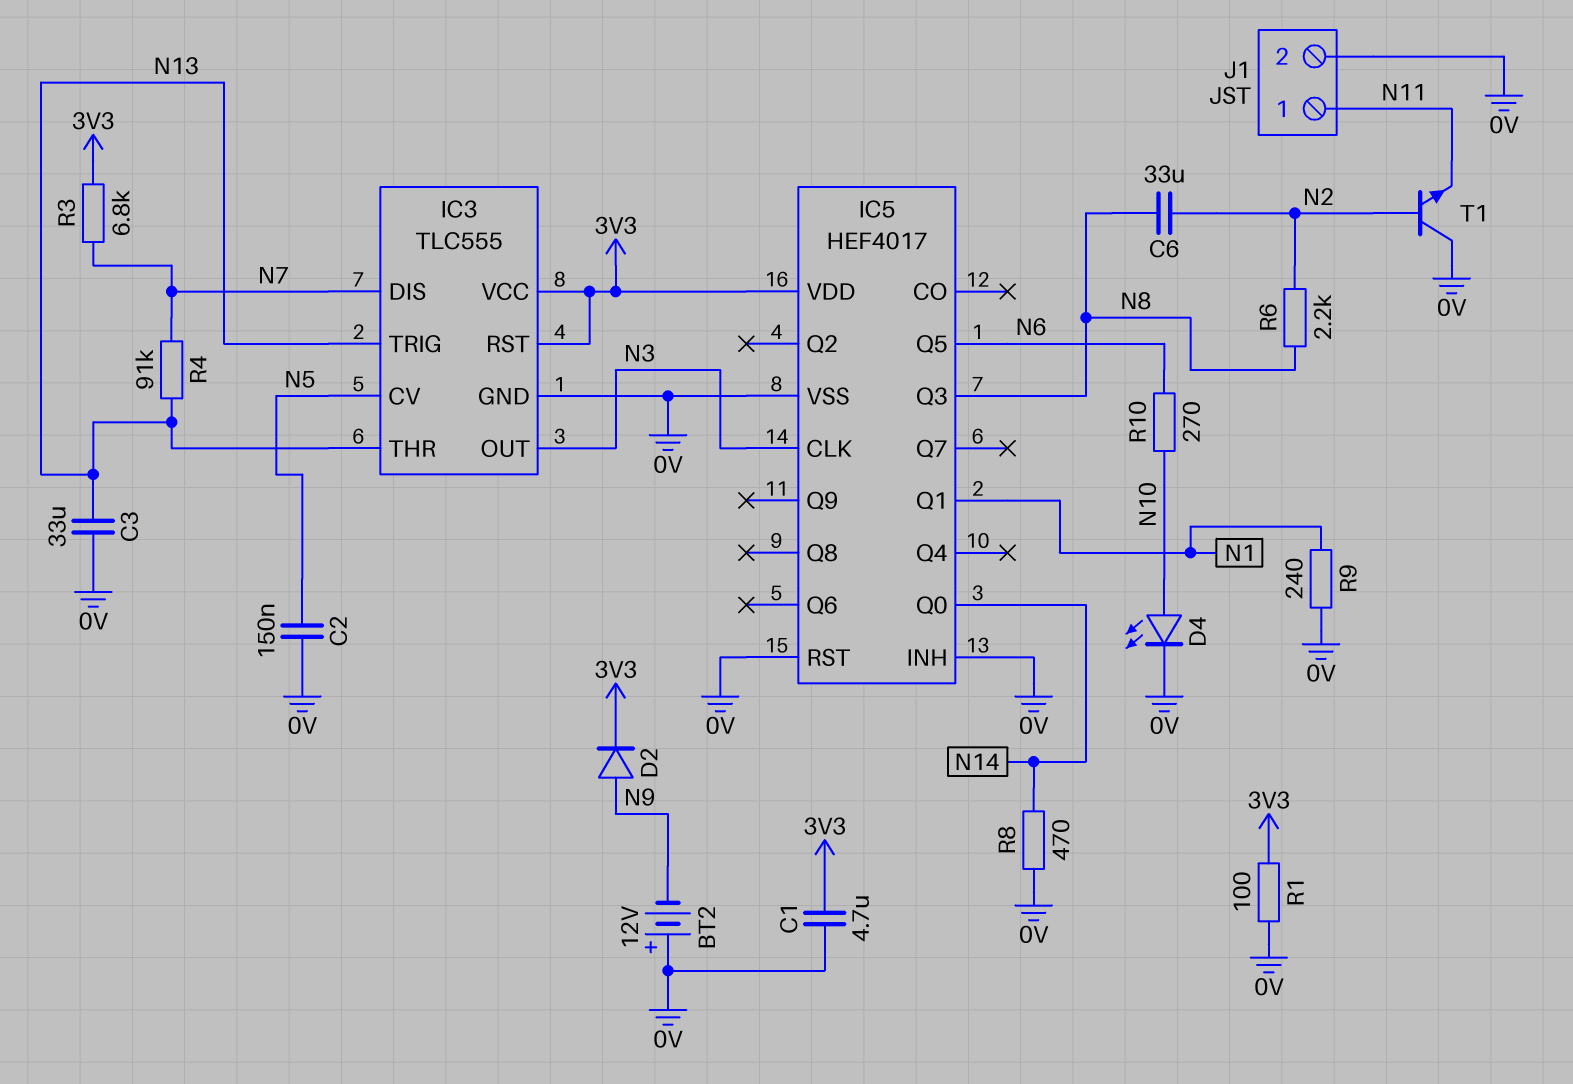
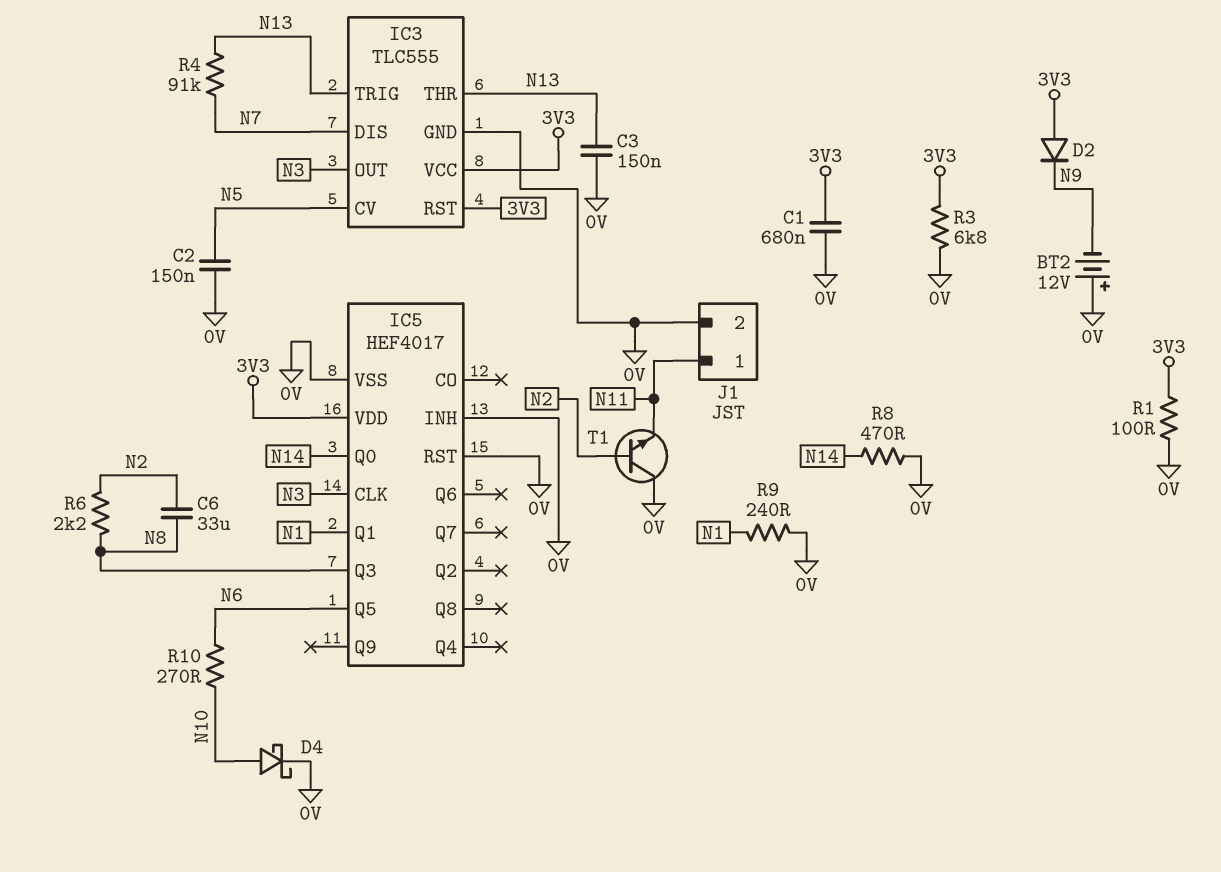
C1: 4.7uF (0V, 3V3) -> 680nF (0V, 3V3)
C3: 33uF (0V, N13) -> 150nF (0V, N13)
D2: diode (A N9, K 3V3) -> diode (A 3V3, K N9)
D4: LED (A N10, K 0V) -> schottky (A N10, K 0V)
R3: 6.8k (3V3, N7) -> 6.8k (0V, 3V3)

